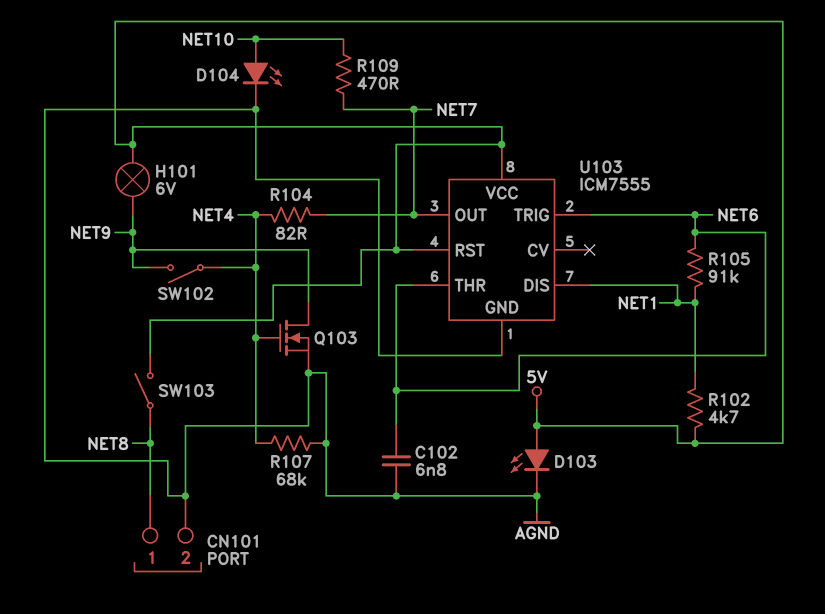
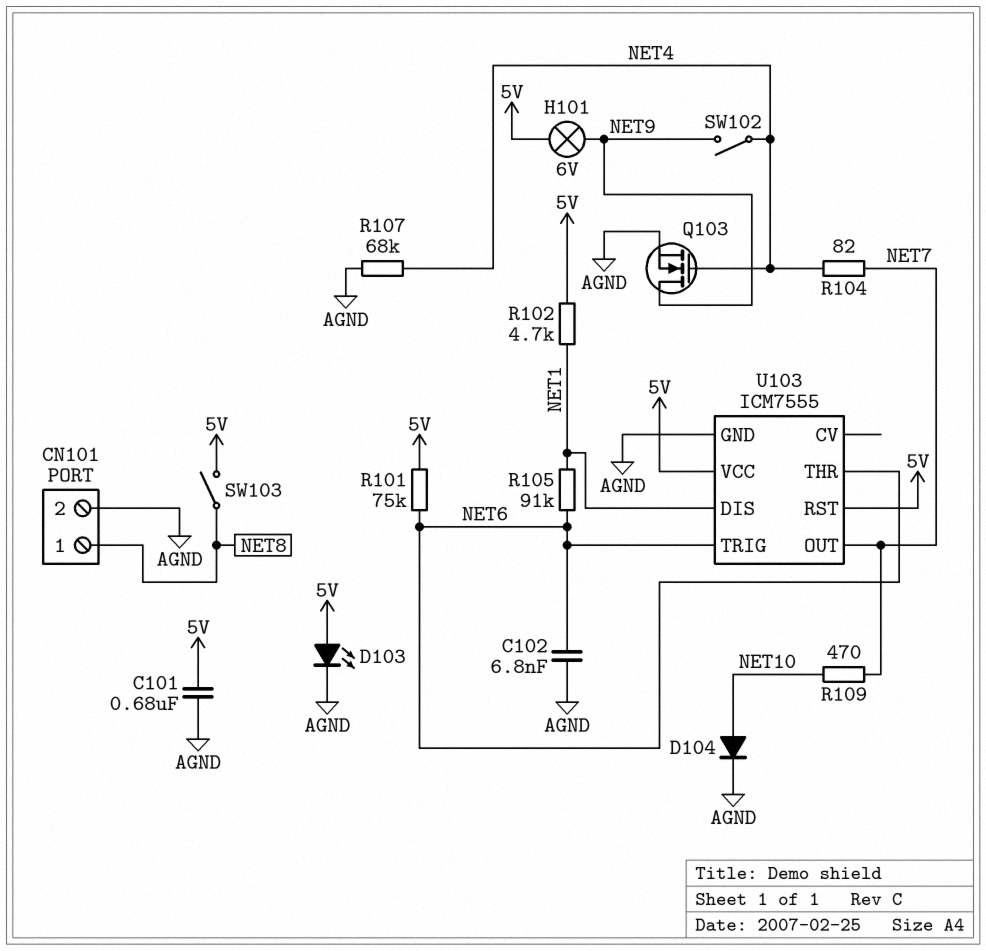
C101: none -> 680nF (5V, AGND)
D104: LED (A NET10, K AGND) -> diode (A NET10, K AGND)
R101: none -> 75k (5V, NET6)

